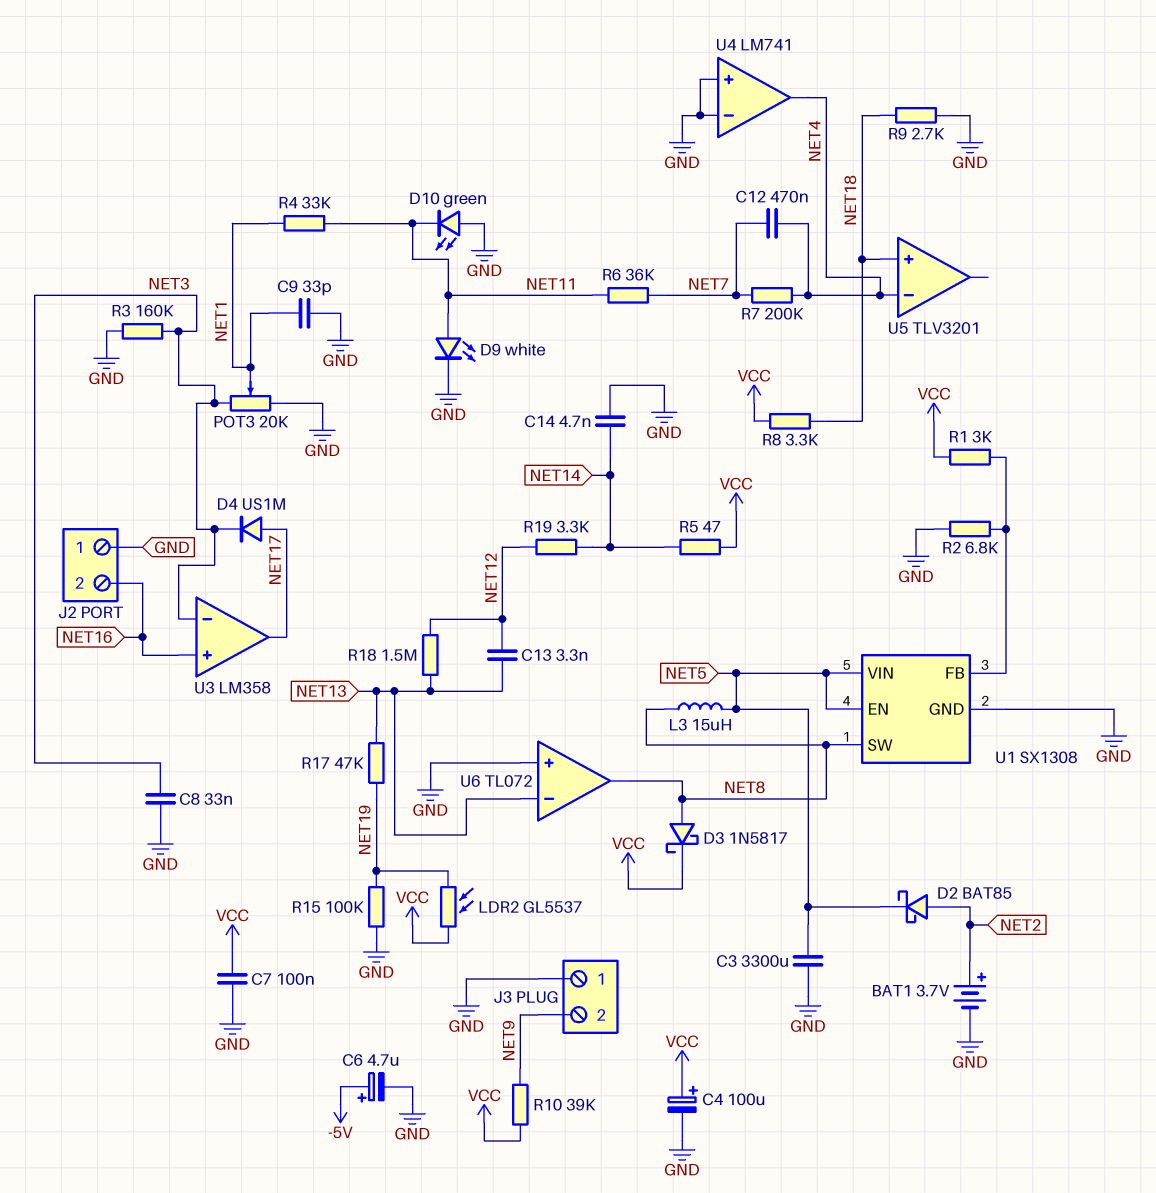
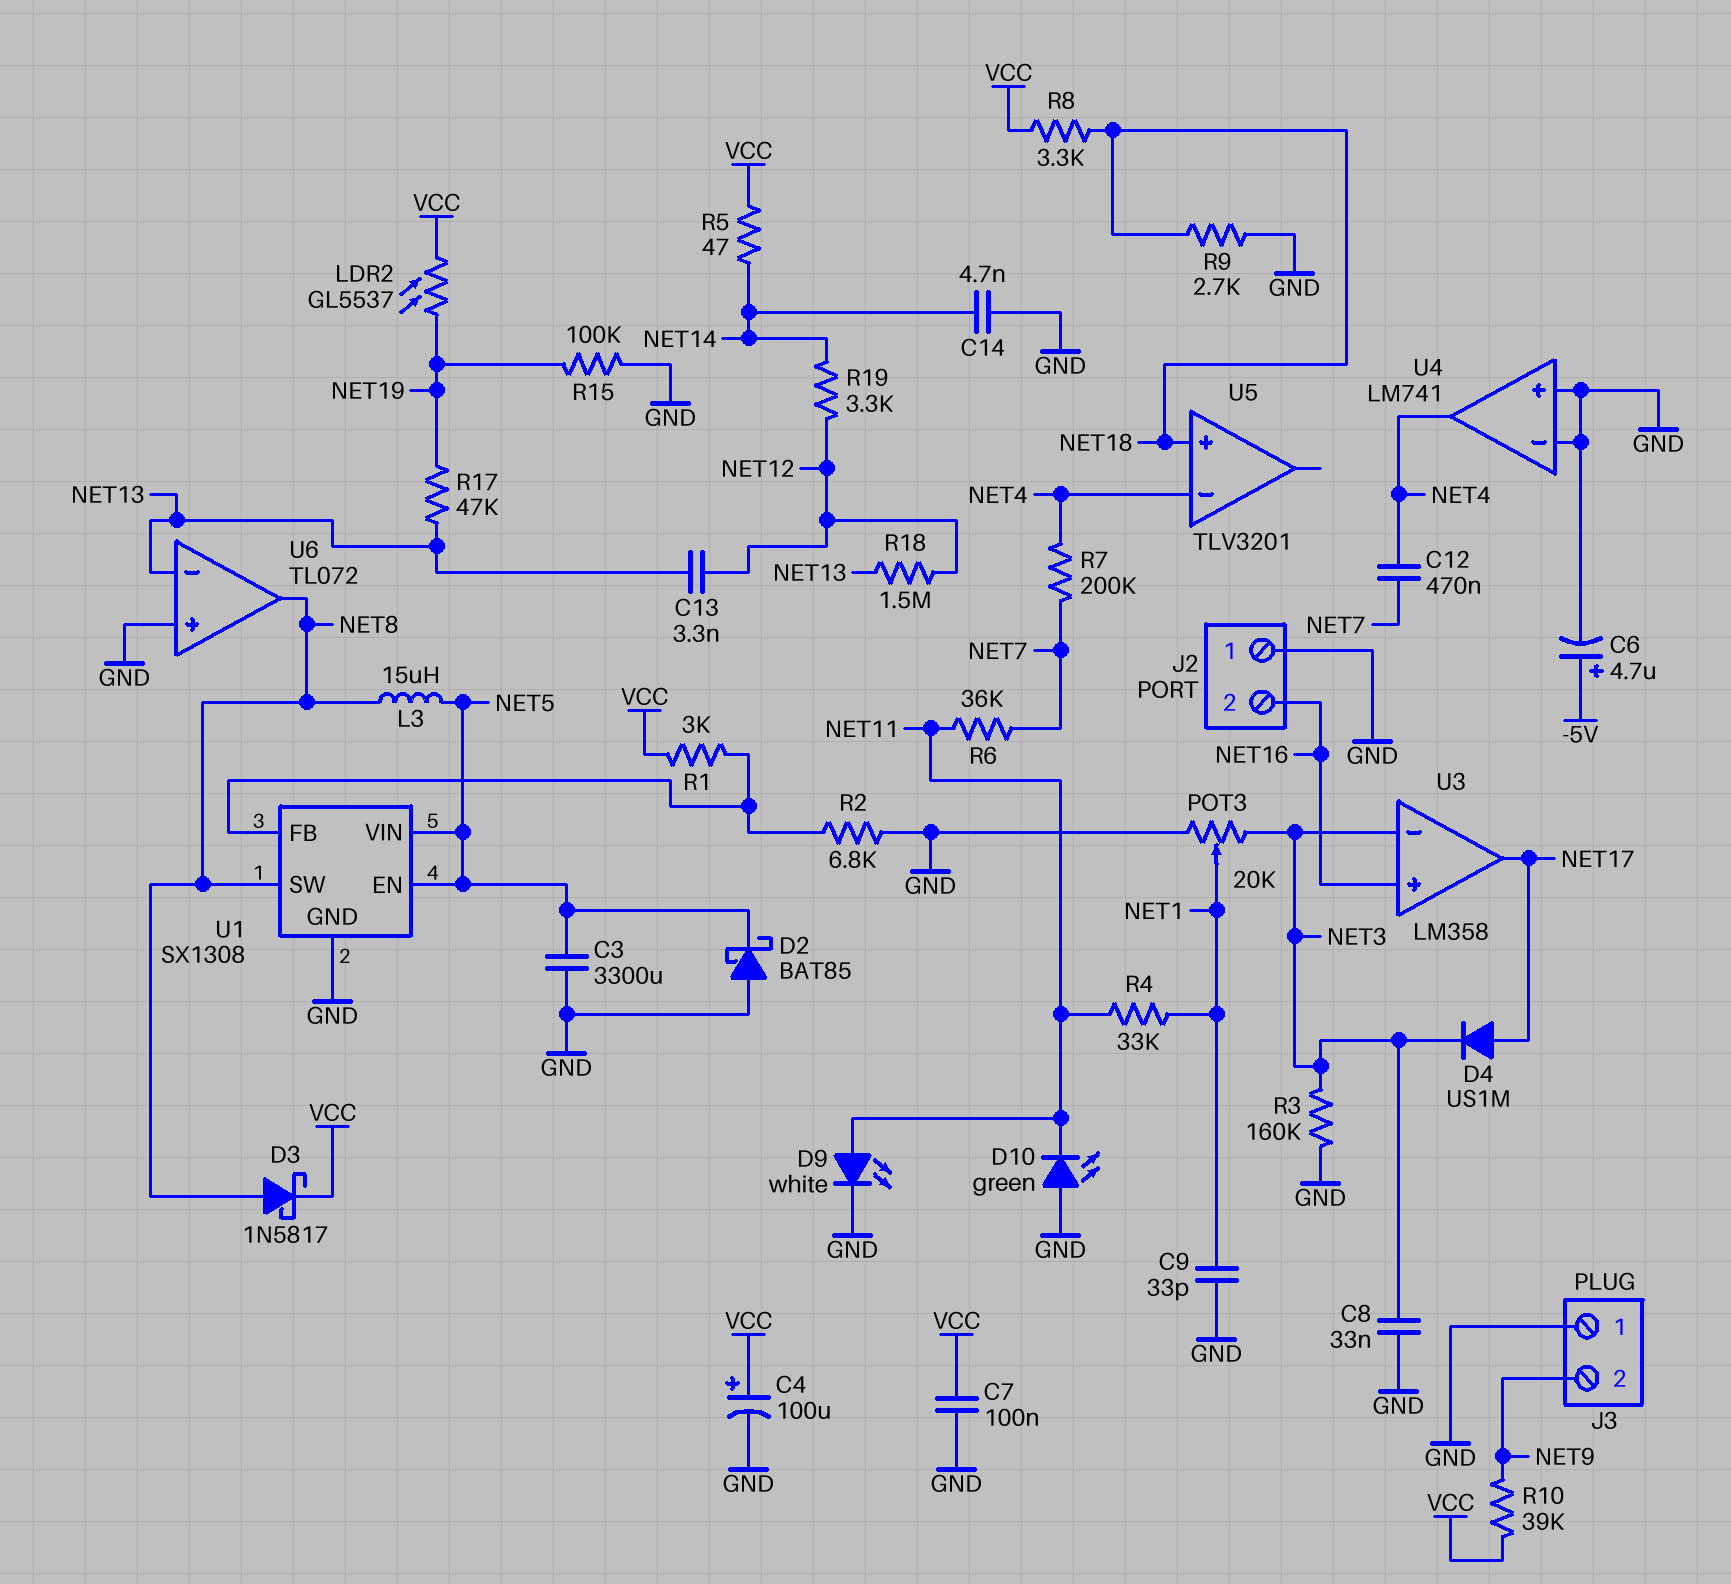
BAT1: 3.7V (plus NET2, minus GND) -> none
D2: schottky BAT85 (A NET2, K NET5) -> schottky BAT85 (A GND, K NET5)

